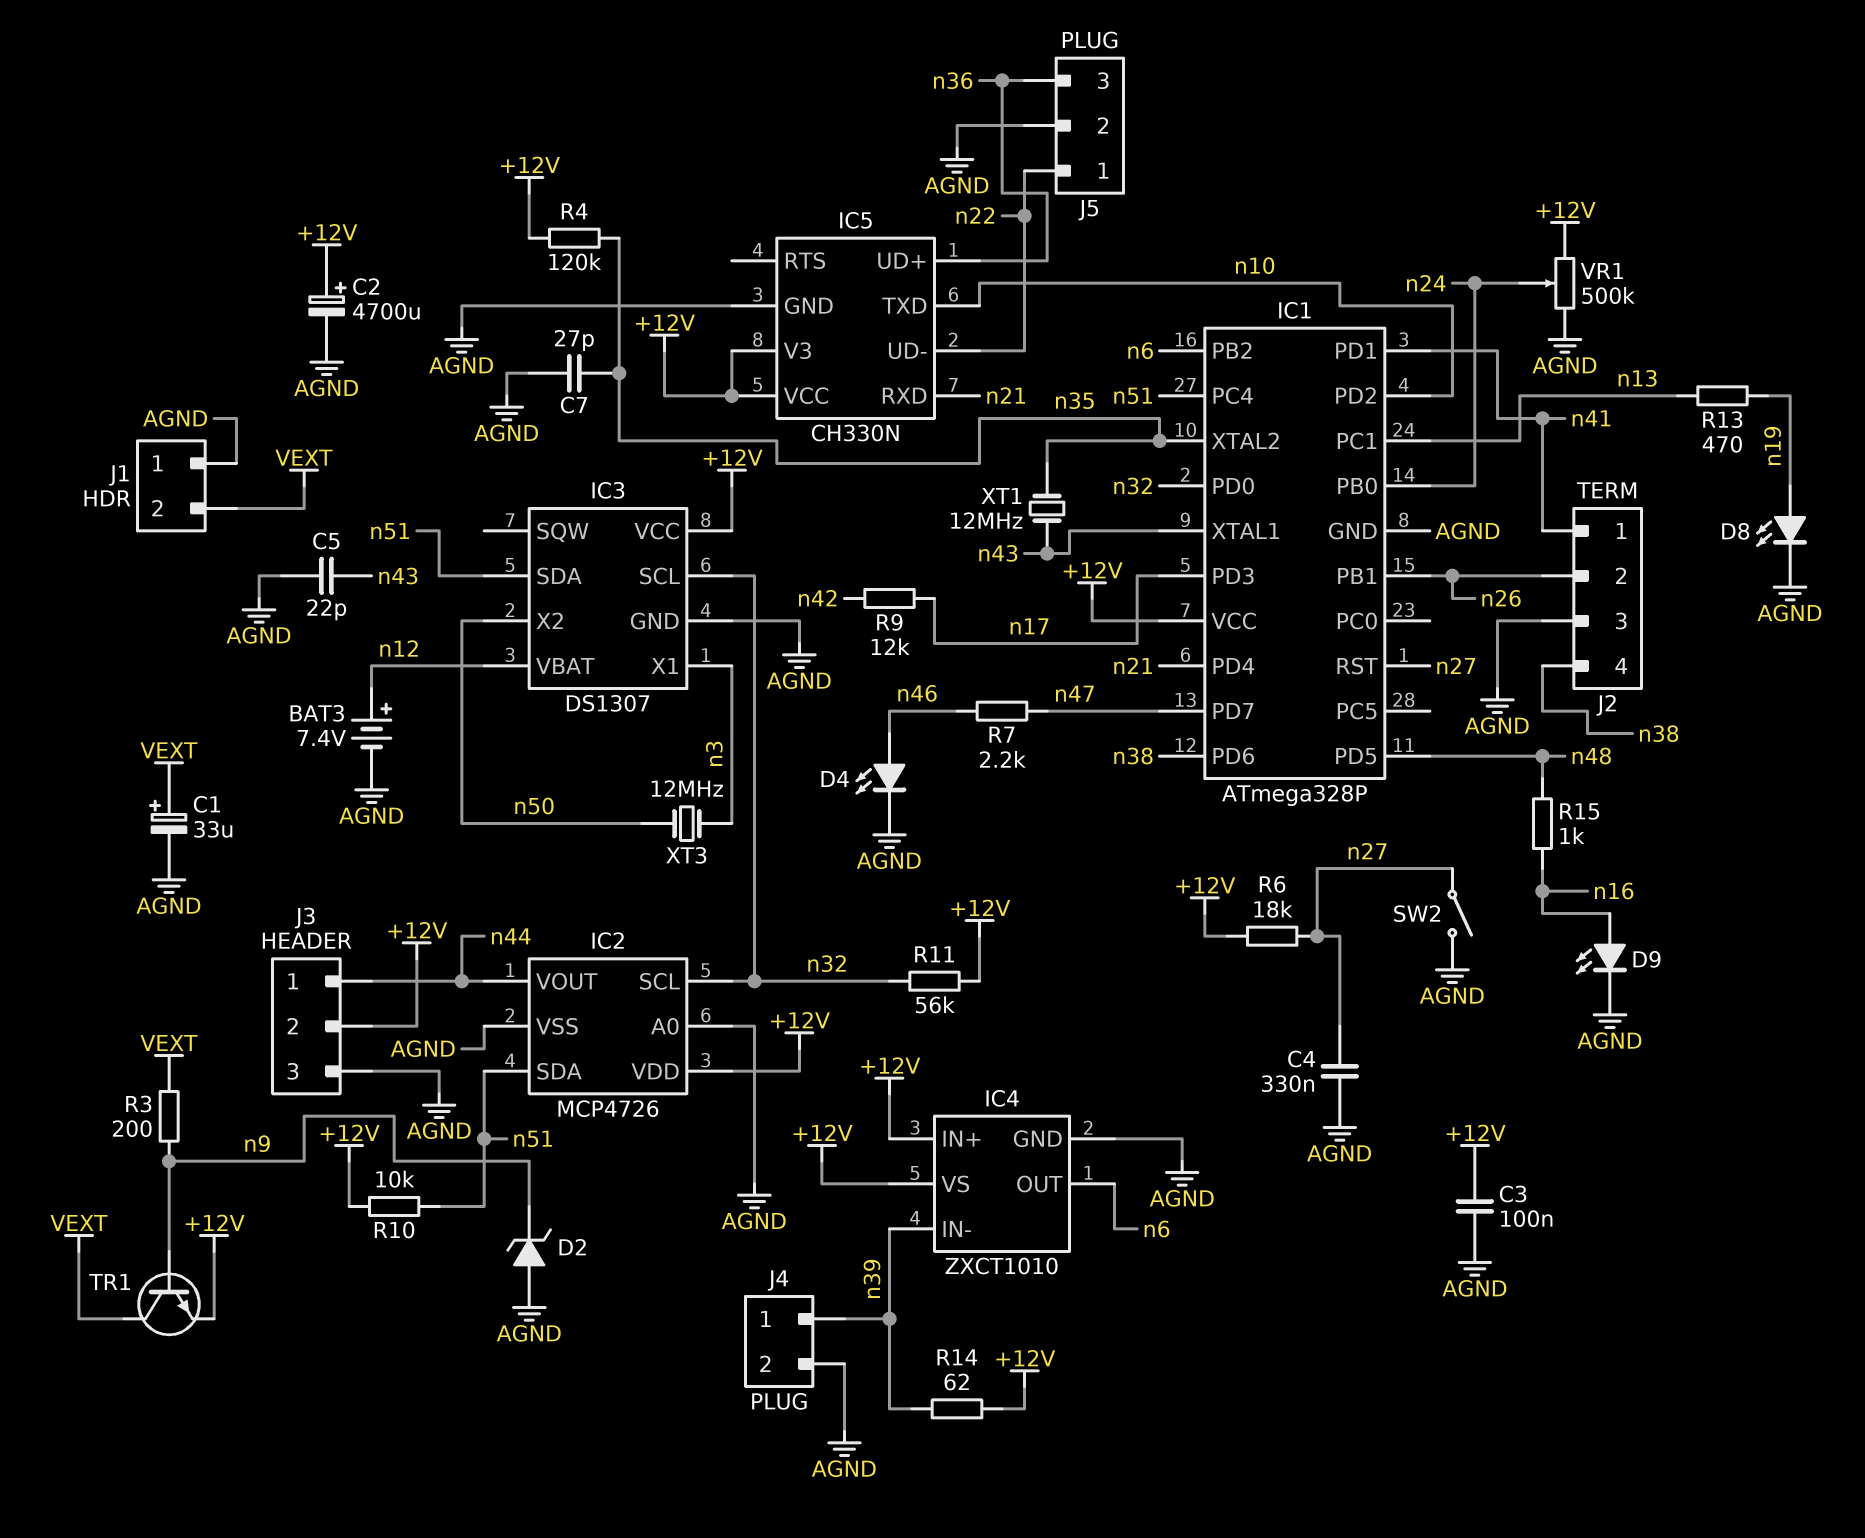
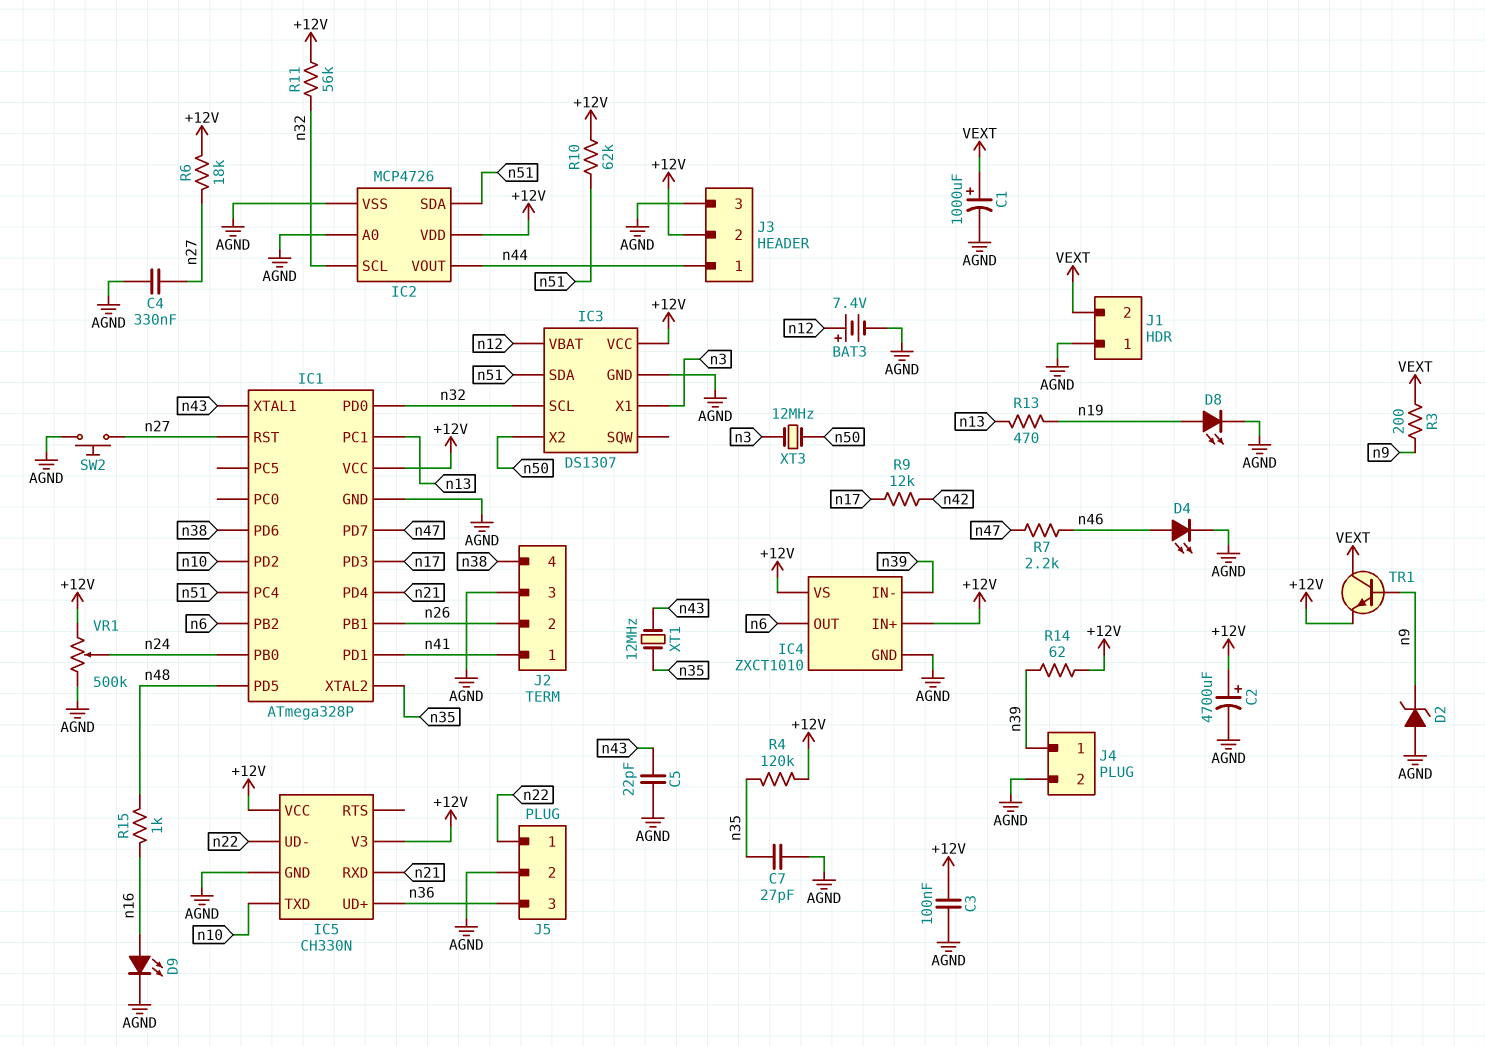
C1: 33uF (plus VEXT, minus AGND) -> 1000uF (plus VEXT, minus AGND)
R10: 10k (+12V, n51) -> 62k (+12V, n51)
SW2: switch (AGND, n27) -> button (AGND, n27)

